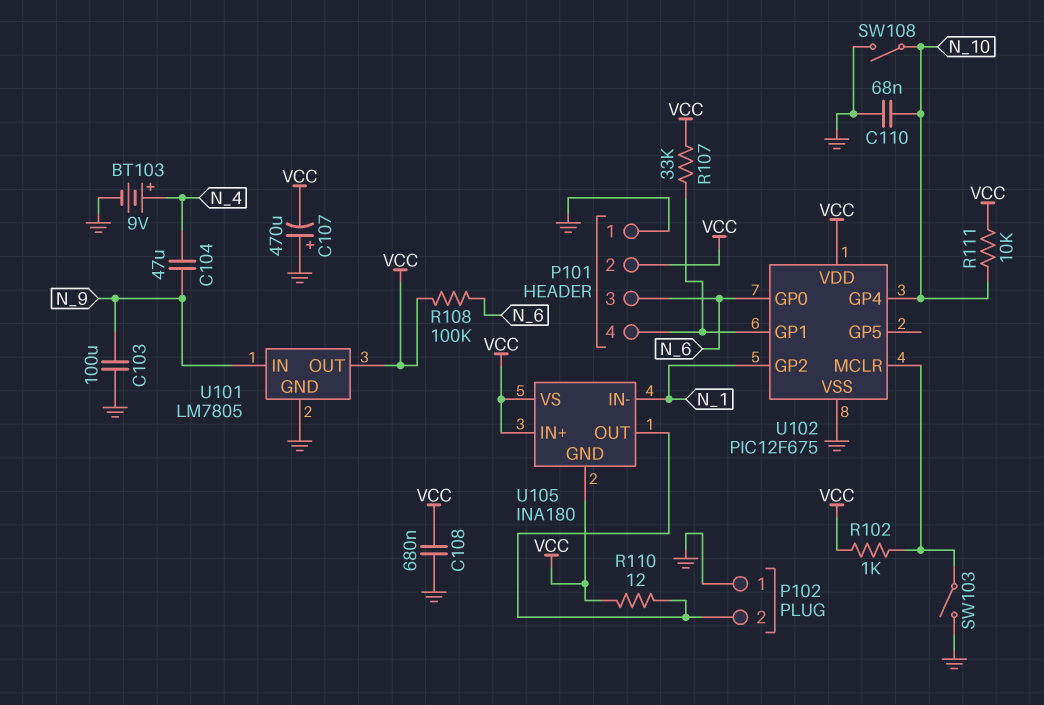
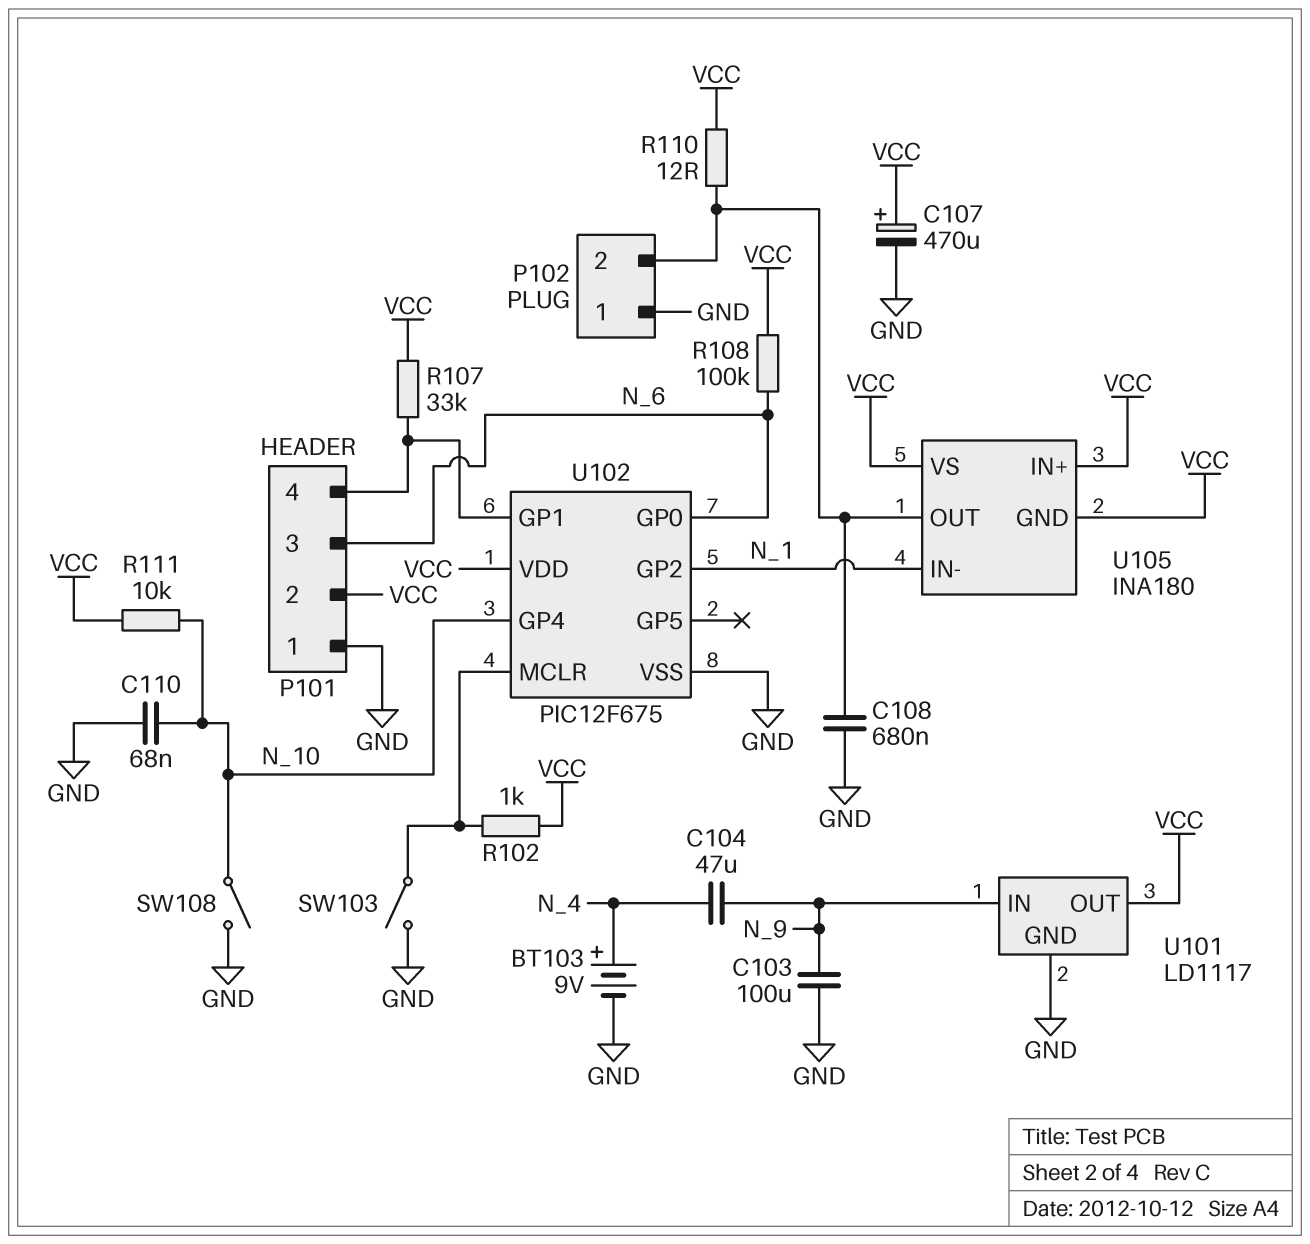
C107: 470uF (plus GND, minus VCC) -> 470uF (plus VCC, minus GND)
C108: 680nF (GND, VCC) -> 680nF (GND, P102/2)
U101: LM7805 -> LD1117

